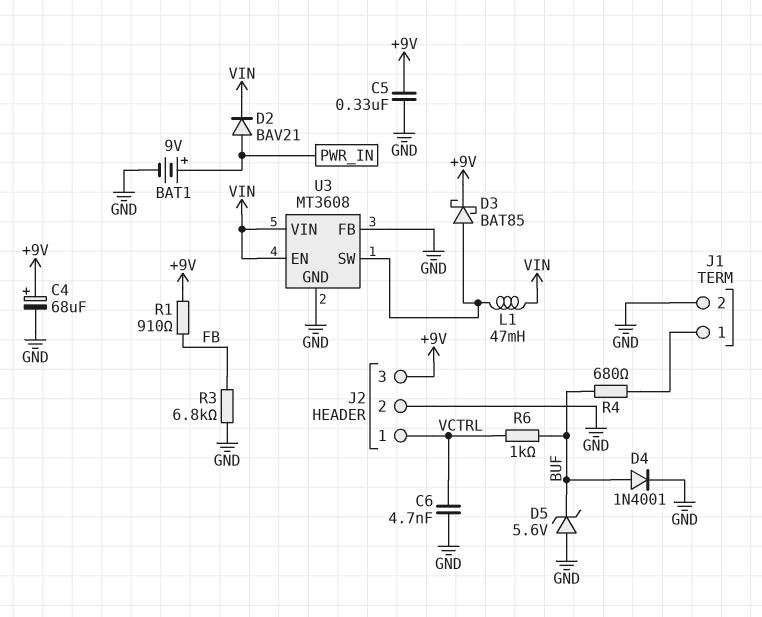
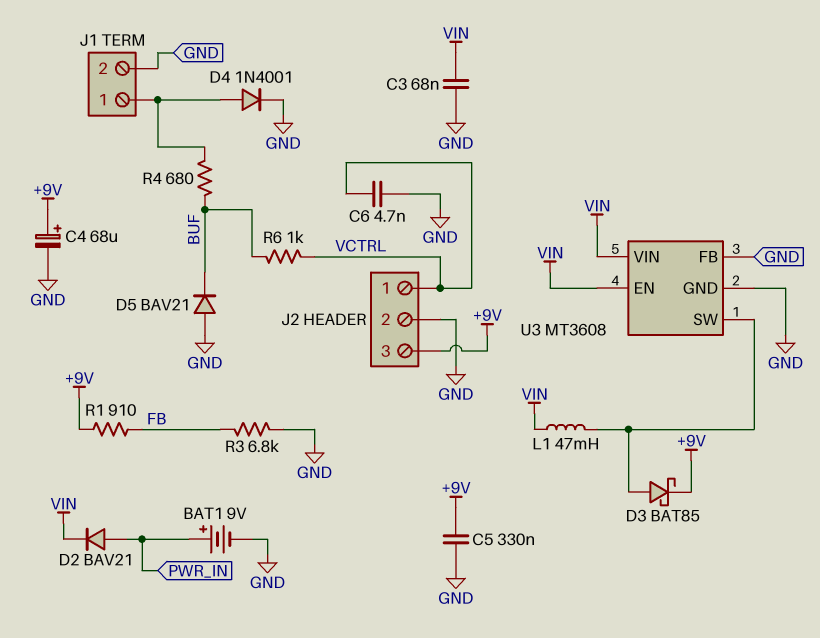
C3: none -> 68nF (GND, VIN)
D4: diode 1N4001 (A BUF, K GND) -> diode 1N4001 (A J1/1, K GND)
D5: zener 5.6V (A GND, K BUF) -> diode BAV21 (A GND, K BUF)

